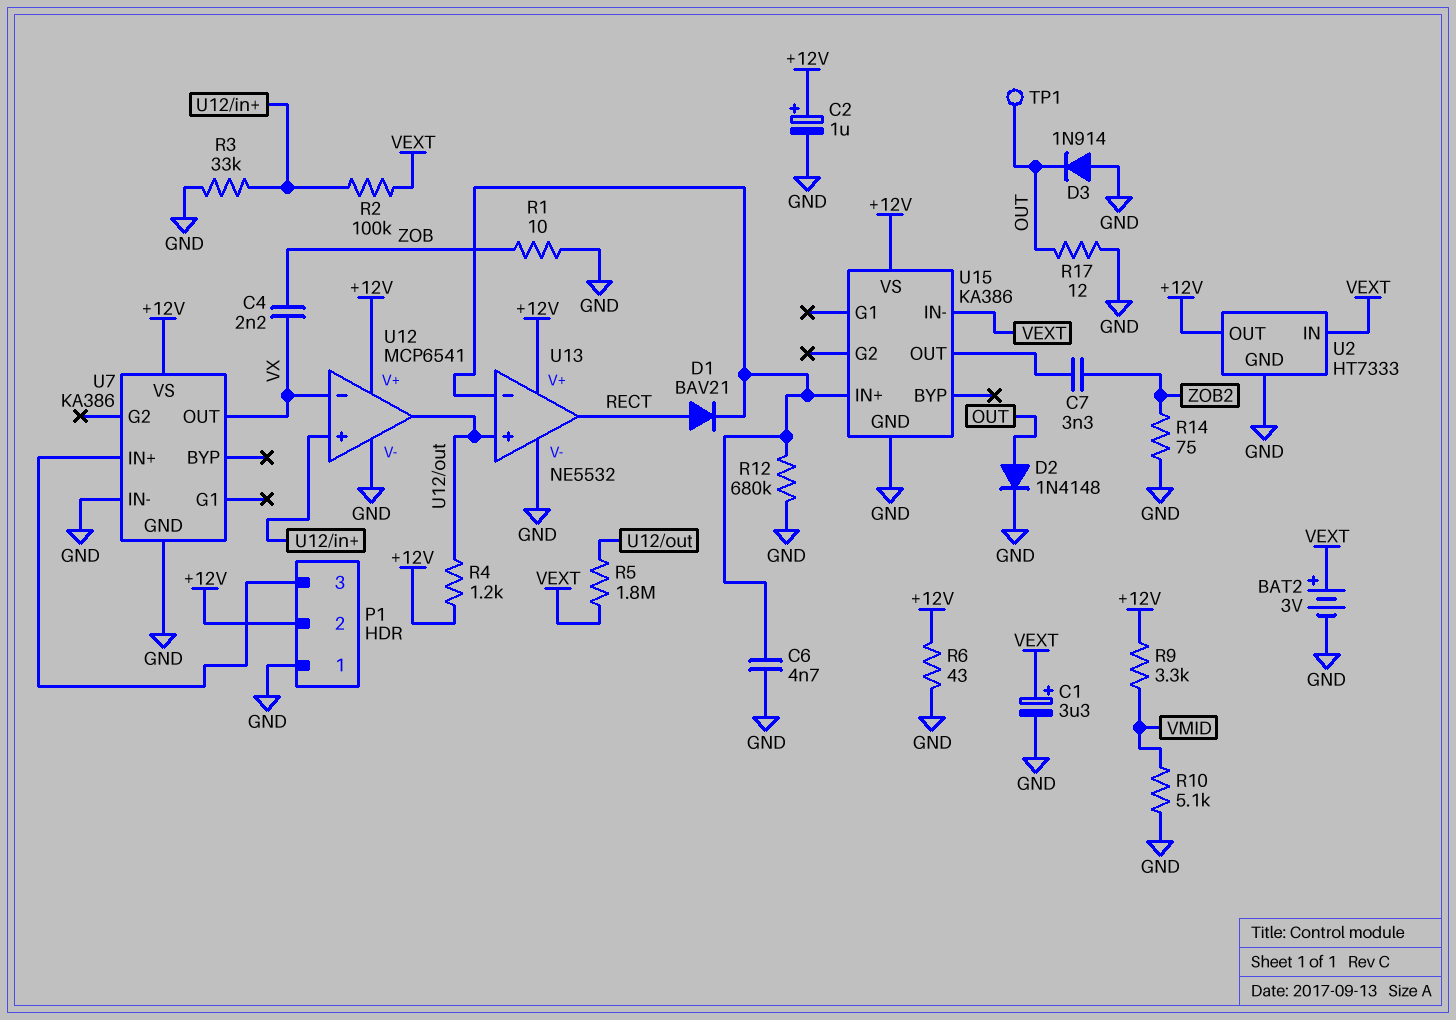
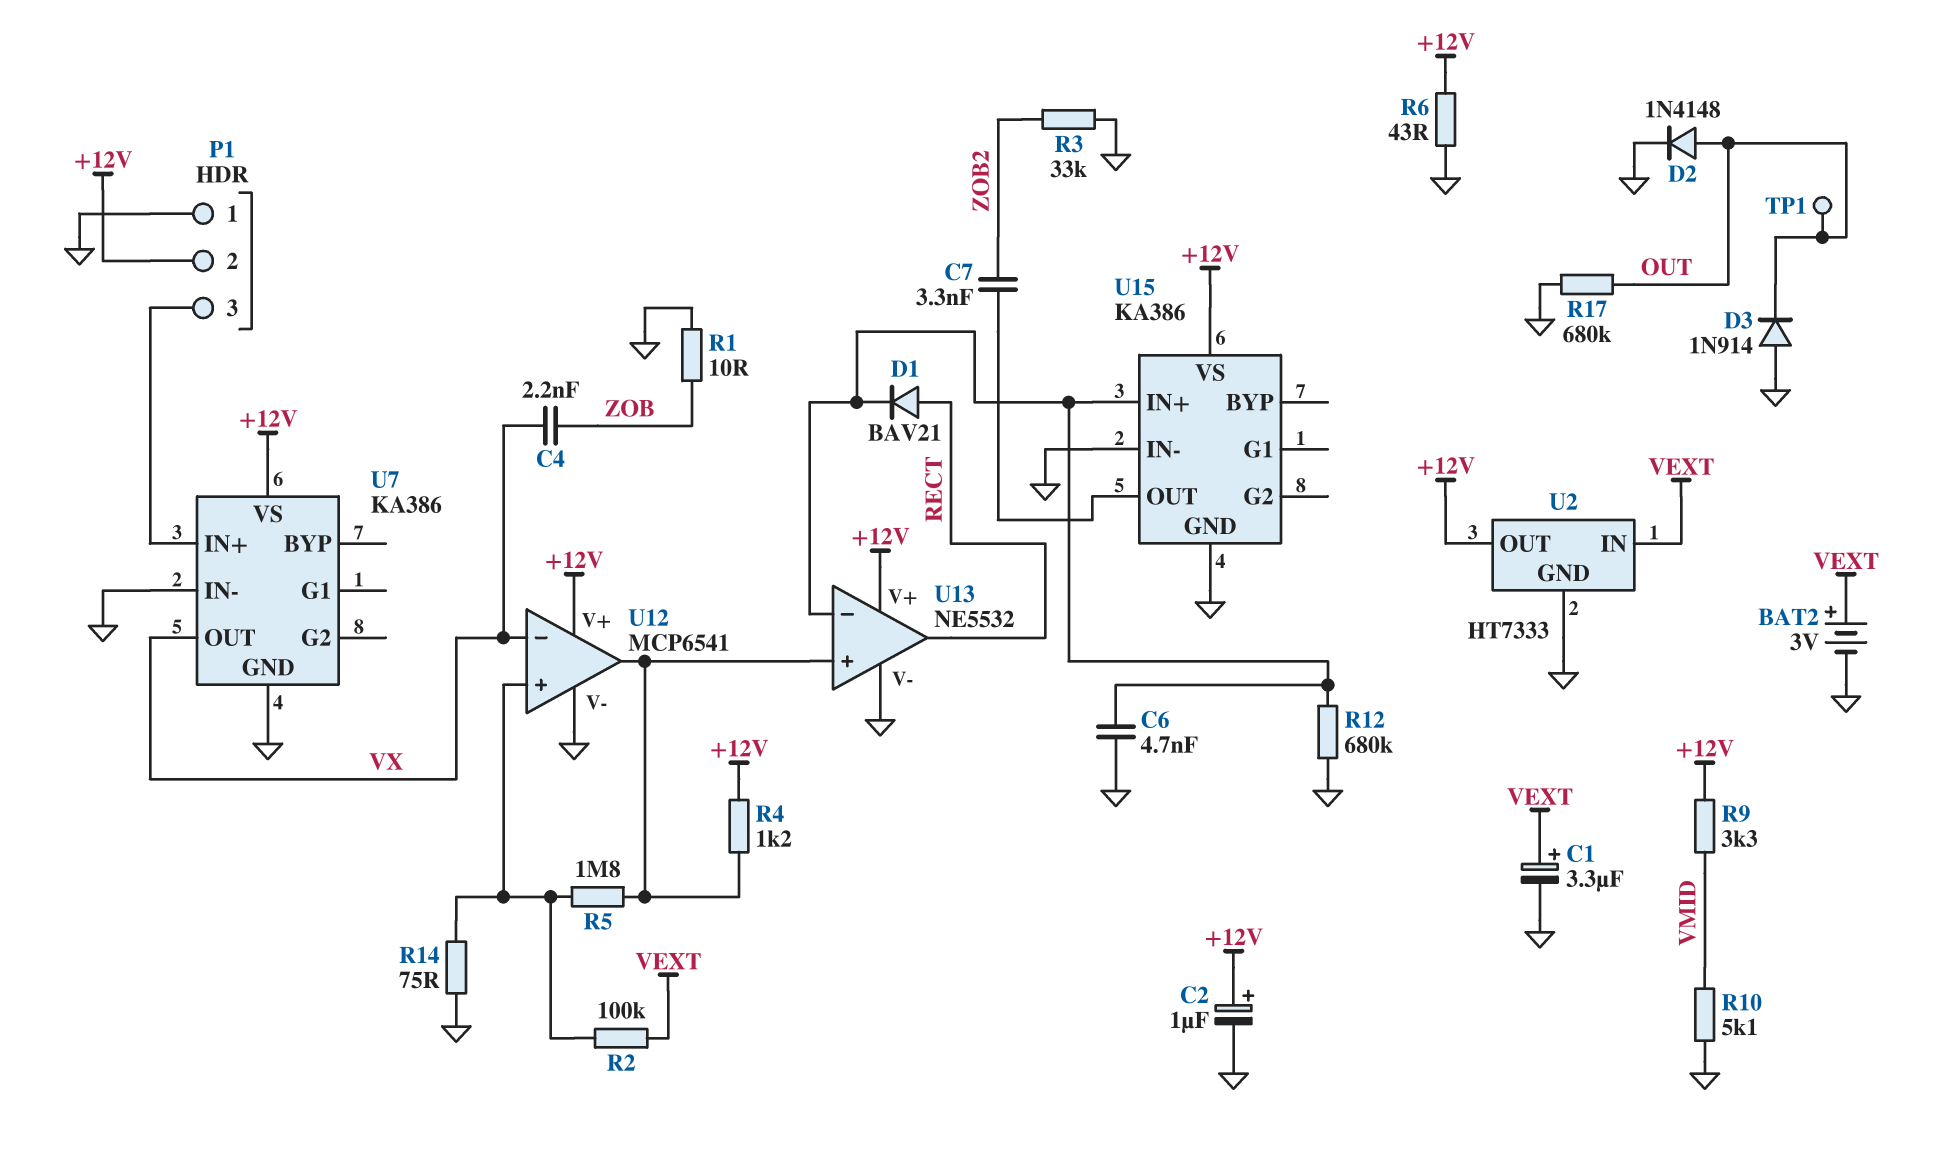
R3: 33k (GND, U12/in+) -> 33k (GND, ZOB2)
R5: 1.8M (U12/out, VEXT) -> 1.8M (U12/in+, U12/out)
R14: 75 (GND, ZOB2) -> 75 (GND, U12/in+)
R17: 12 (GND, OUT) -> 680k (GND, OUT)
U15 pin IN-: VEXT -> GND

